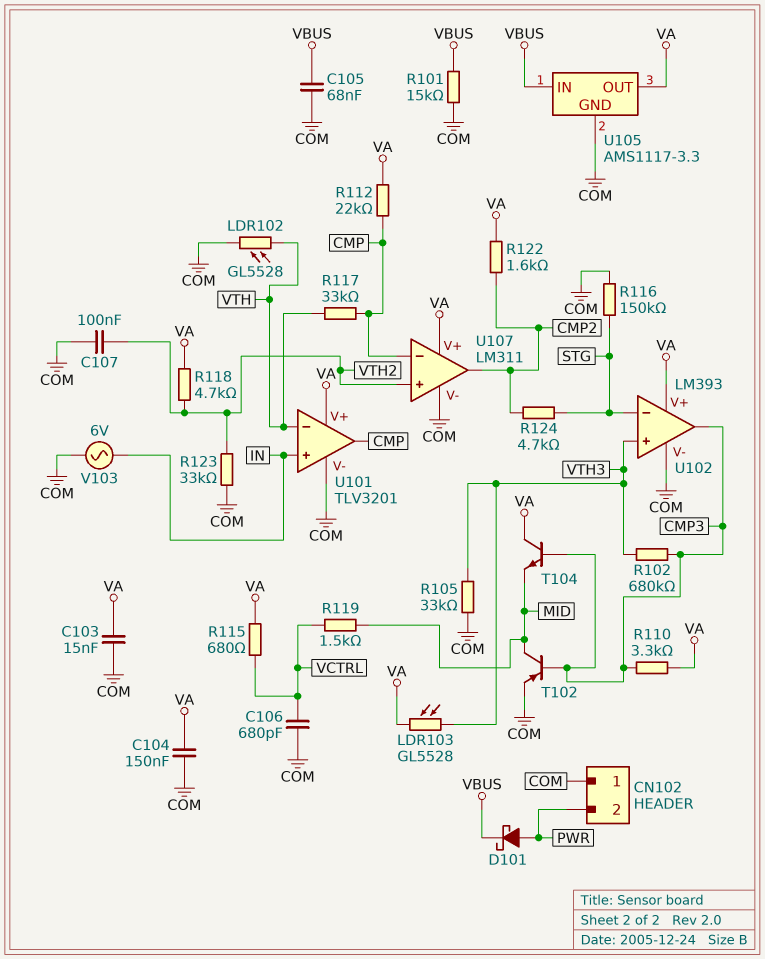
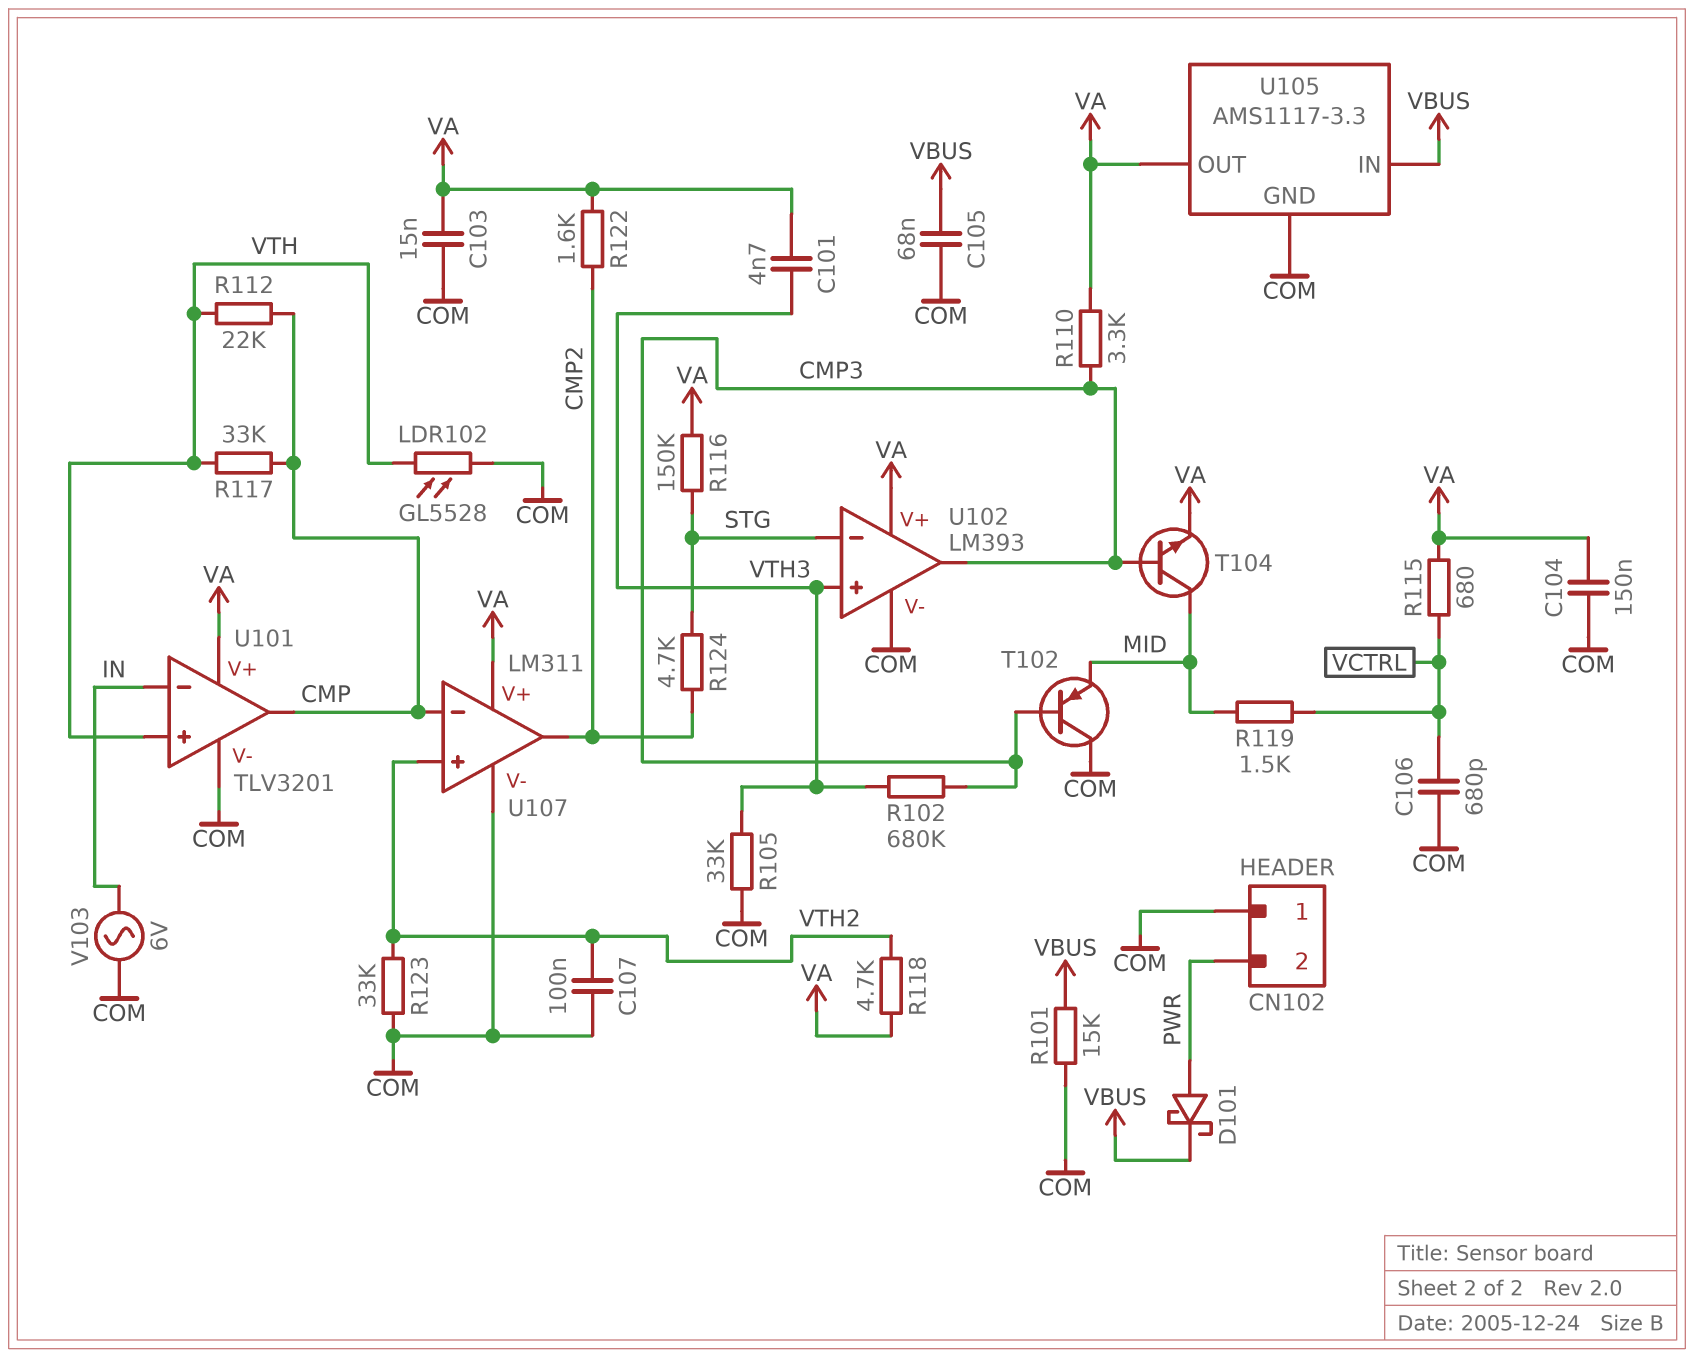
C101: none -> 4.7nF (VA, VTH3)
LDR103: GL5528 (VA, VTH3) -> none
R112: 22k (CMP, VA) -> 22k (CMP, VTH)
R116: 150k (COM, STG) -> 150k (STG, VA)
T102: PNP (B CMP3, C MID, E COM) -> PNP (B CMP3, C COM, E MID)
T104: NPN (B CMP3, C VA, E MID) -> NPN (B CMP3, C MID, E VA)
U101 pin in+: IN -> VTH
U101 pin in-: VTH -> IN

